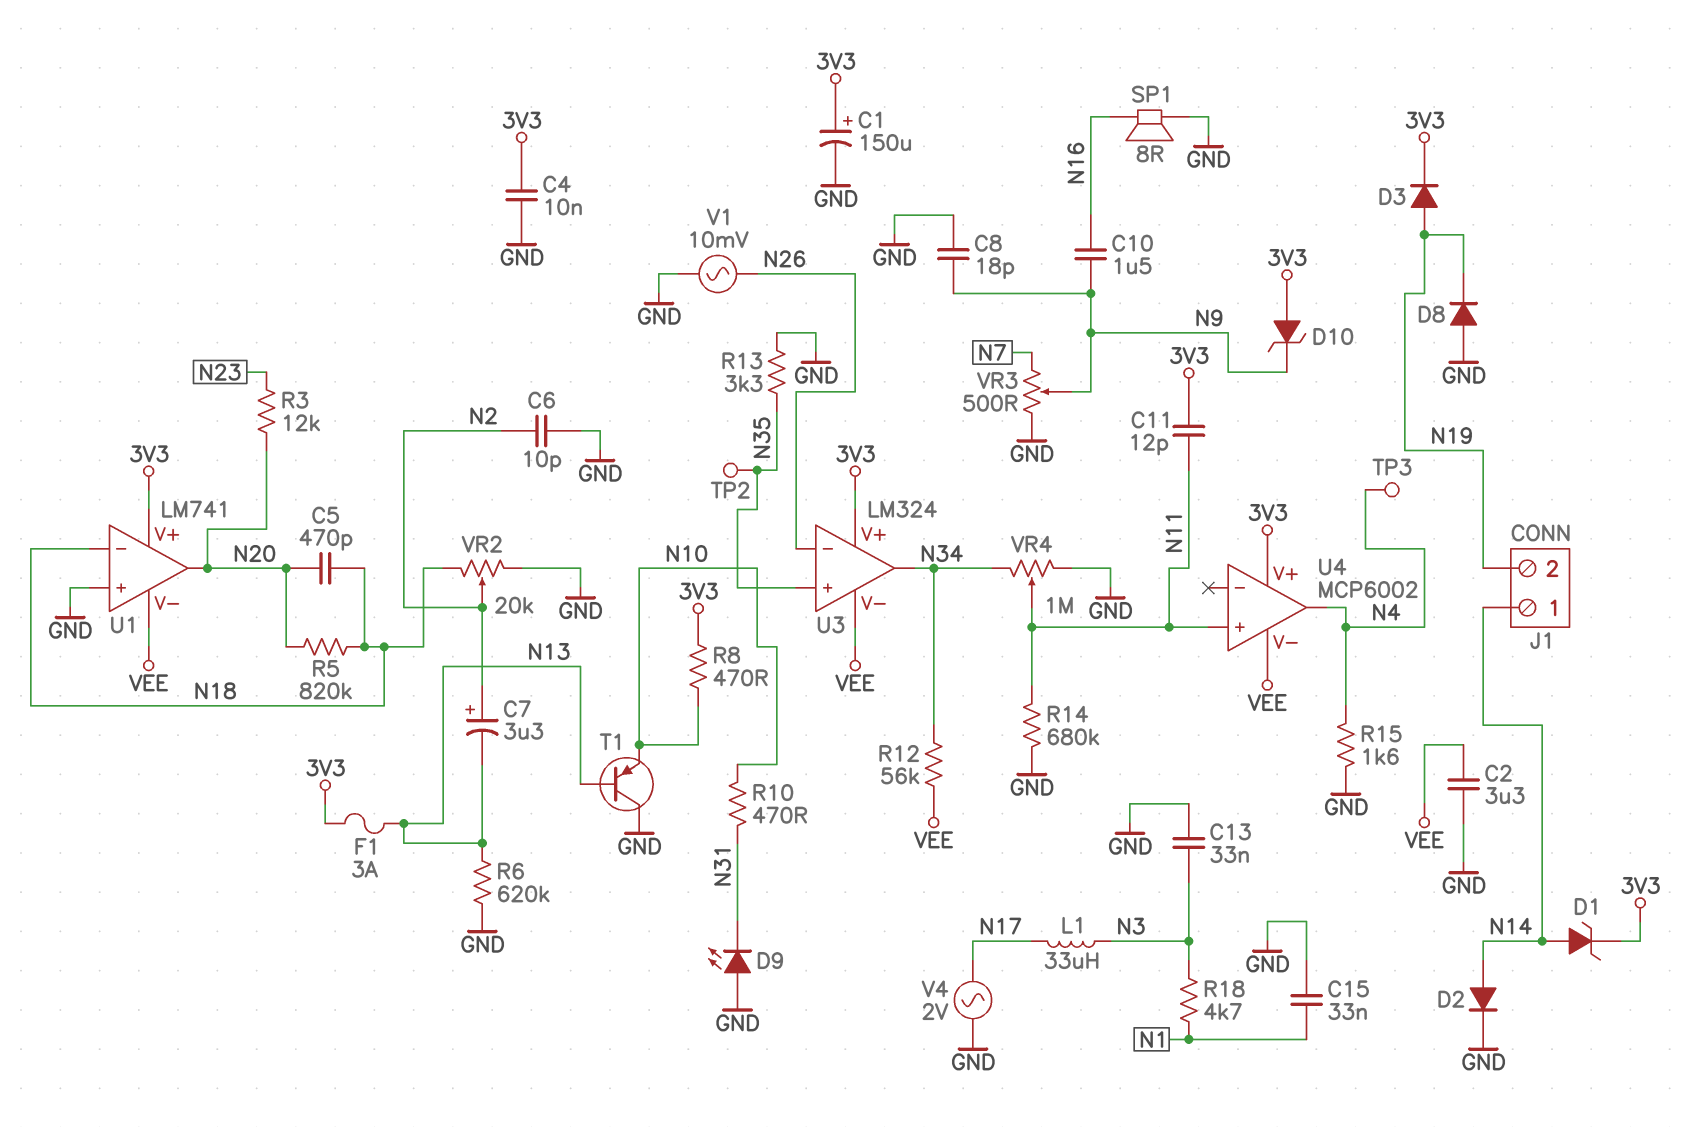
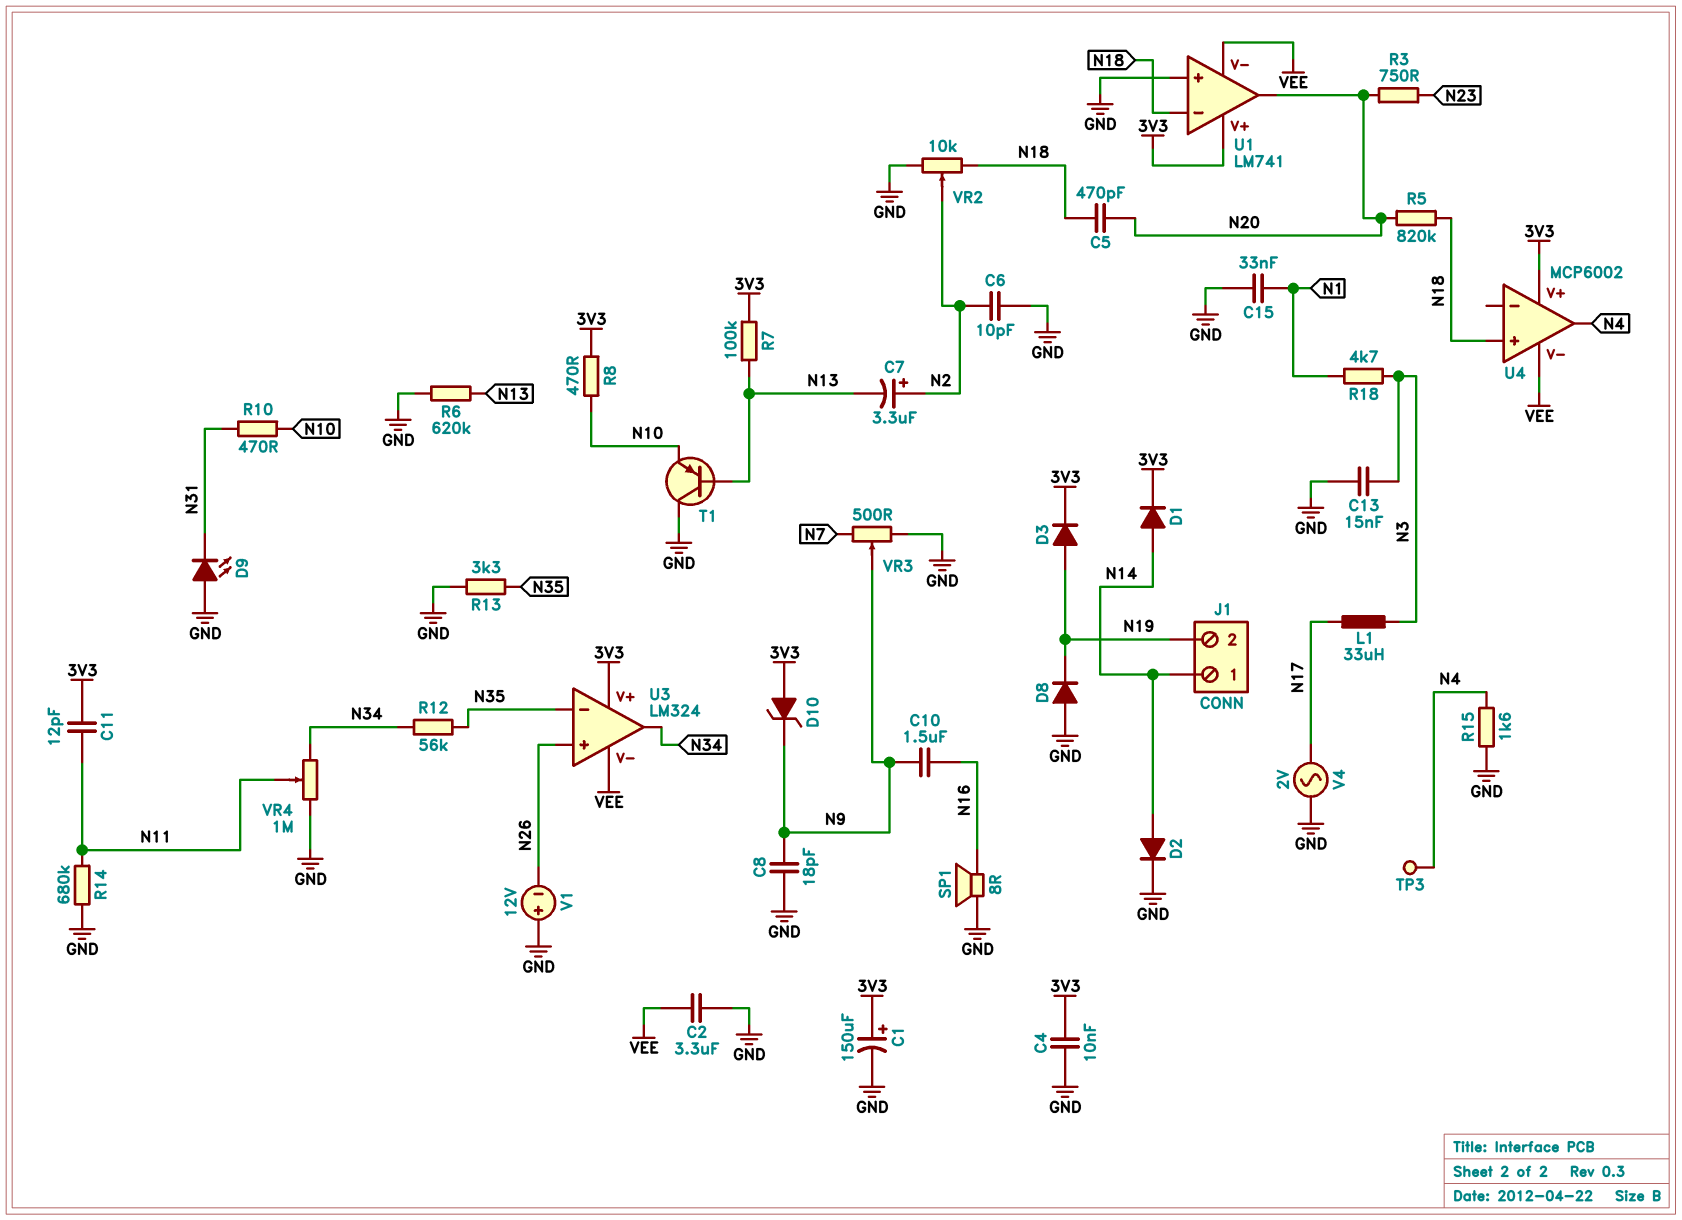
C13: 33nF (GND, N3) -> 15nF (GND, N3)
D1: zener (A N14, K 3V3) -> diode (A N14, K 3V3)
F1: 3A (3V3, N13) -> none
R3: 12k (N20, N23) -> 750 (N20, N23)
R7: none -> 100k (3V3, N13)
R12: 56k (N34, VEE) -> 56k (N34, N35)
TP2: test point (N35) -> none
U3 pin in+: N35 -> N26
U3 pin in-: N26 -> N35
U4 pin in+: N11 -> N18
V1: AC 10mV (GND, N26) -> 12V (plus GND, minus N26)
VR2: 20k (GND, N18, wiper N2) -> 10k (GND, N18, wiper N2)

